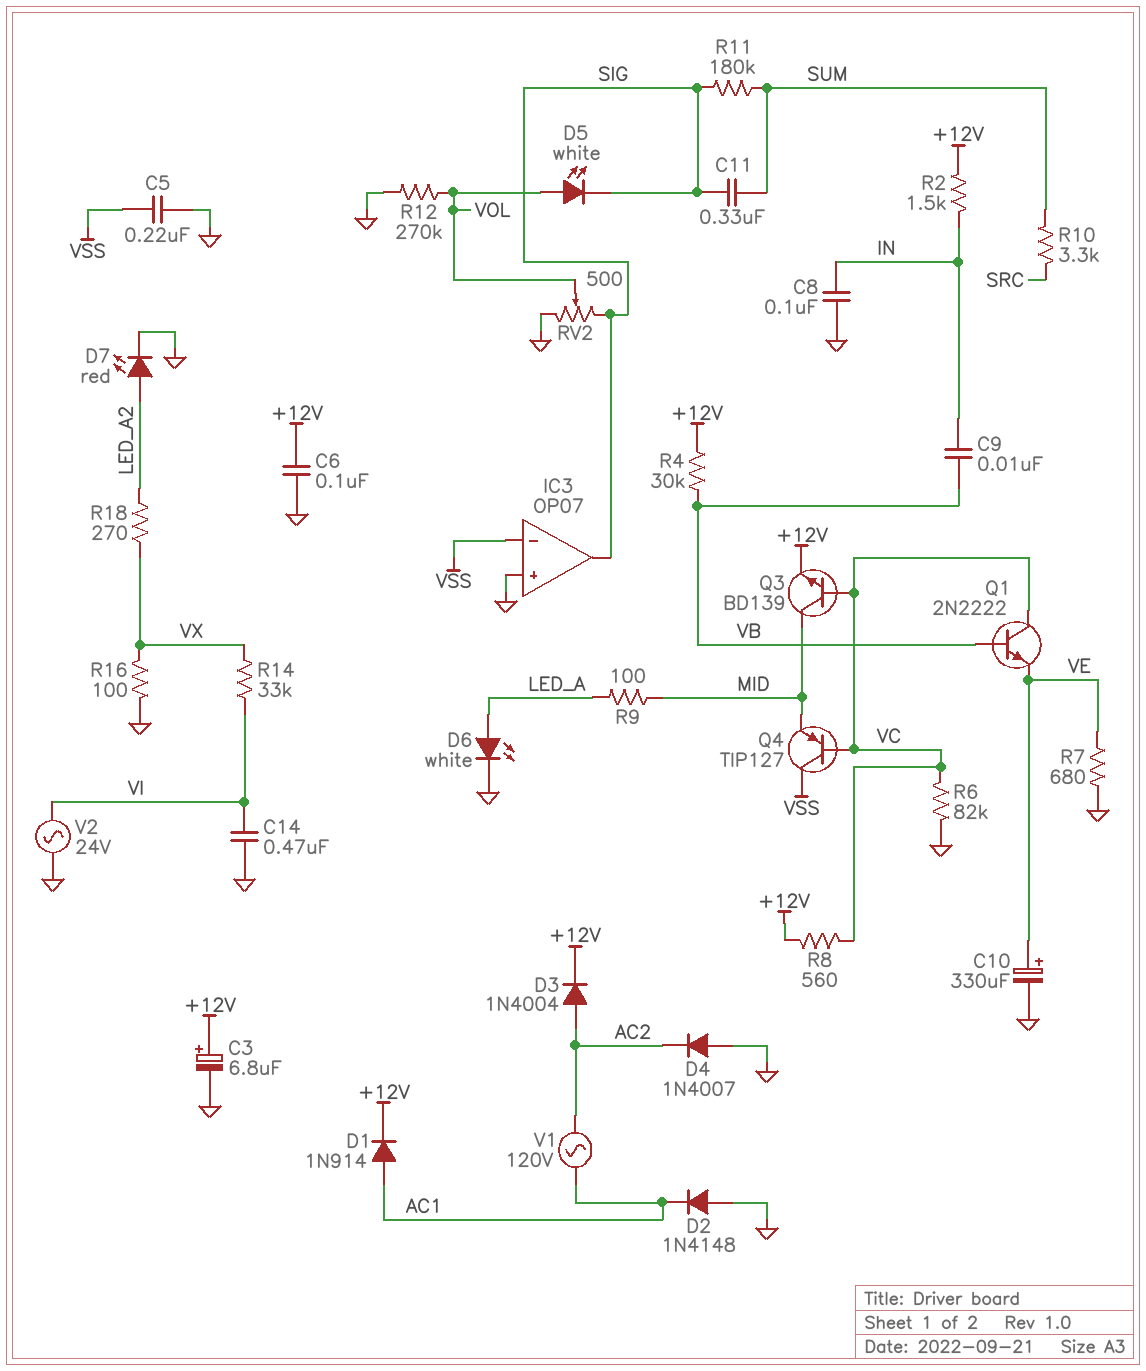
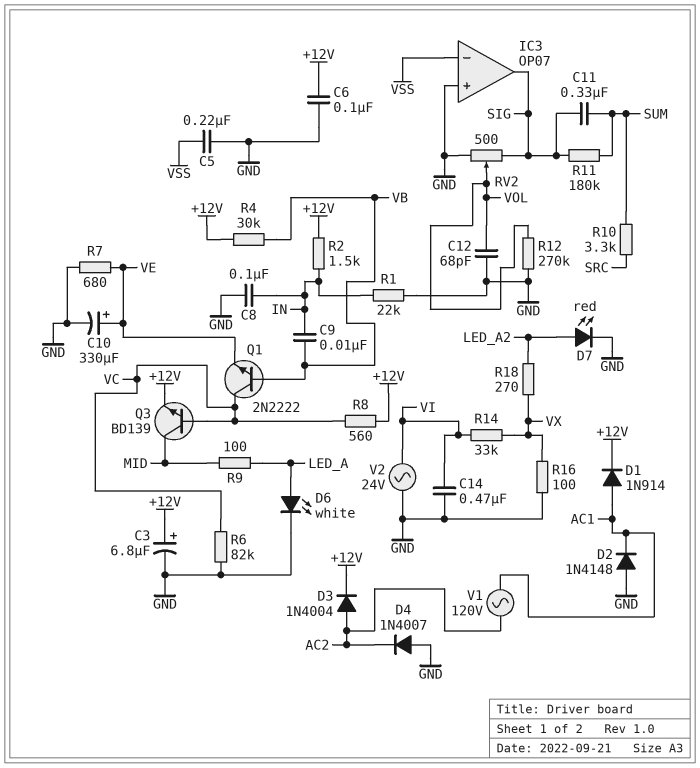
C12: none -> 68pF (GND, VOL)
D5: LED white (A VOL, K SIG) -> none
Q4: PNP TIP127 (B VC, C VSS, E MID) -> none
R1: none -> 22k (GND, IN)

